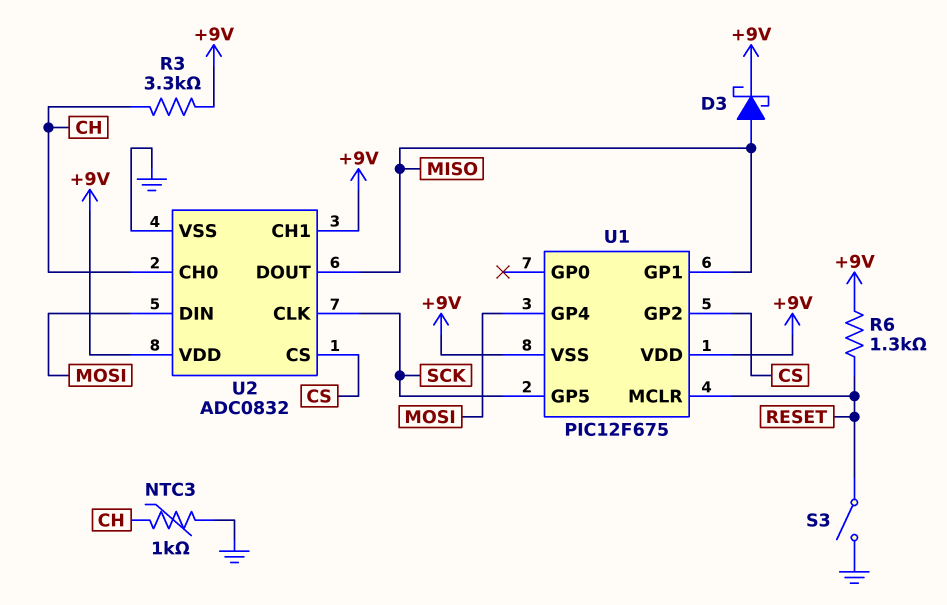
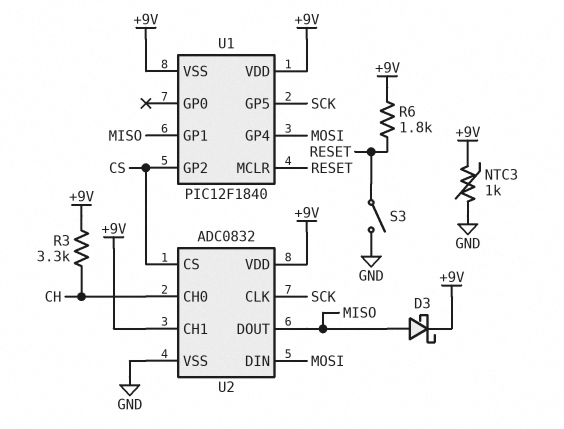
NTC3: 1k (CH, GND) -> 1k (+9V, GND)
R6: 1.3k (+9V, RESET) -> 1.8k (+9V, RESET)
U1: PIC12F675 -> PIC12F1840

